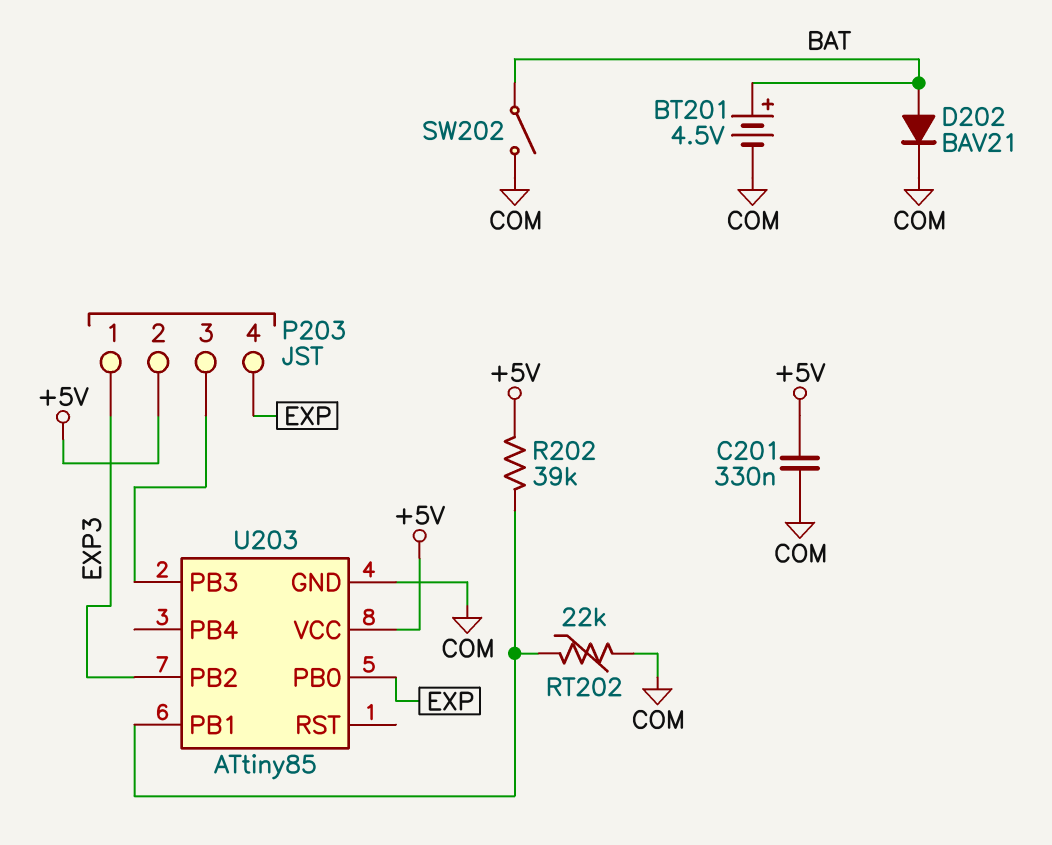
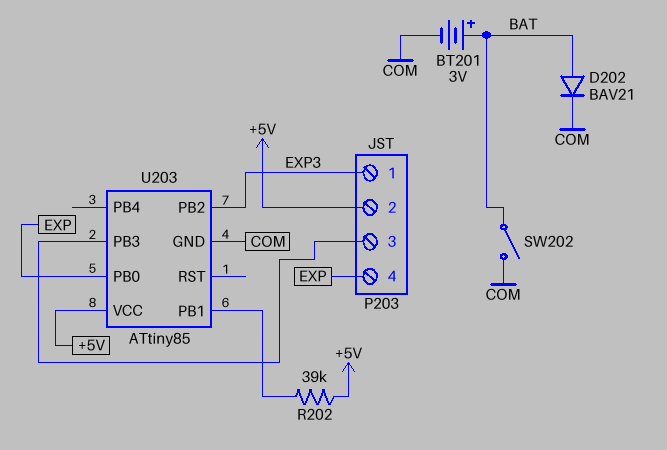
BT201: 4.5V (plus BAT, minus COM) -> 3V (plus BAT, minus COM)
C201: 330nF (+5V, COM) -> none
RT202: 22k (COM, U203/PB1) -> none

